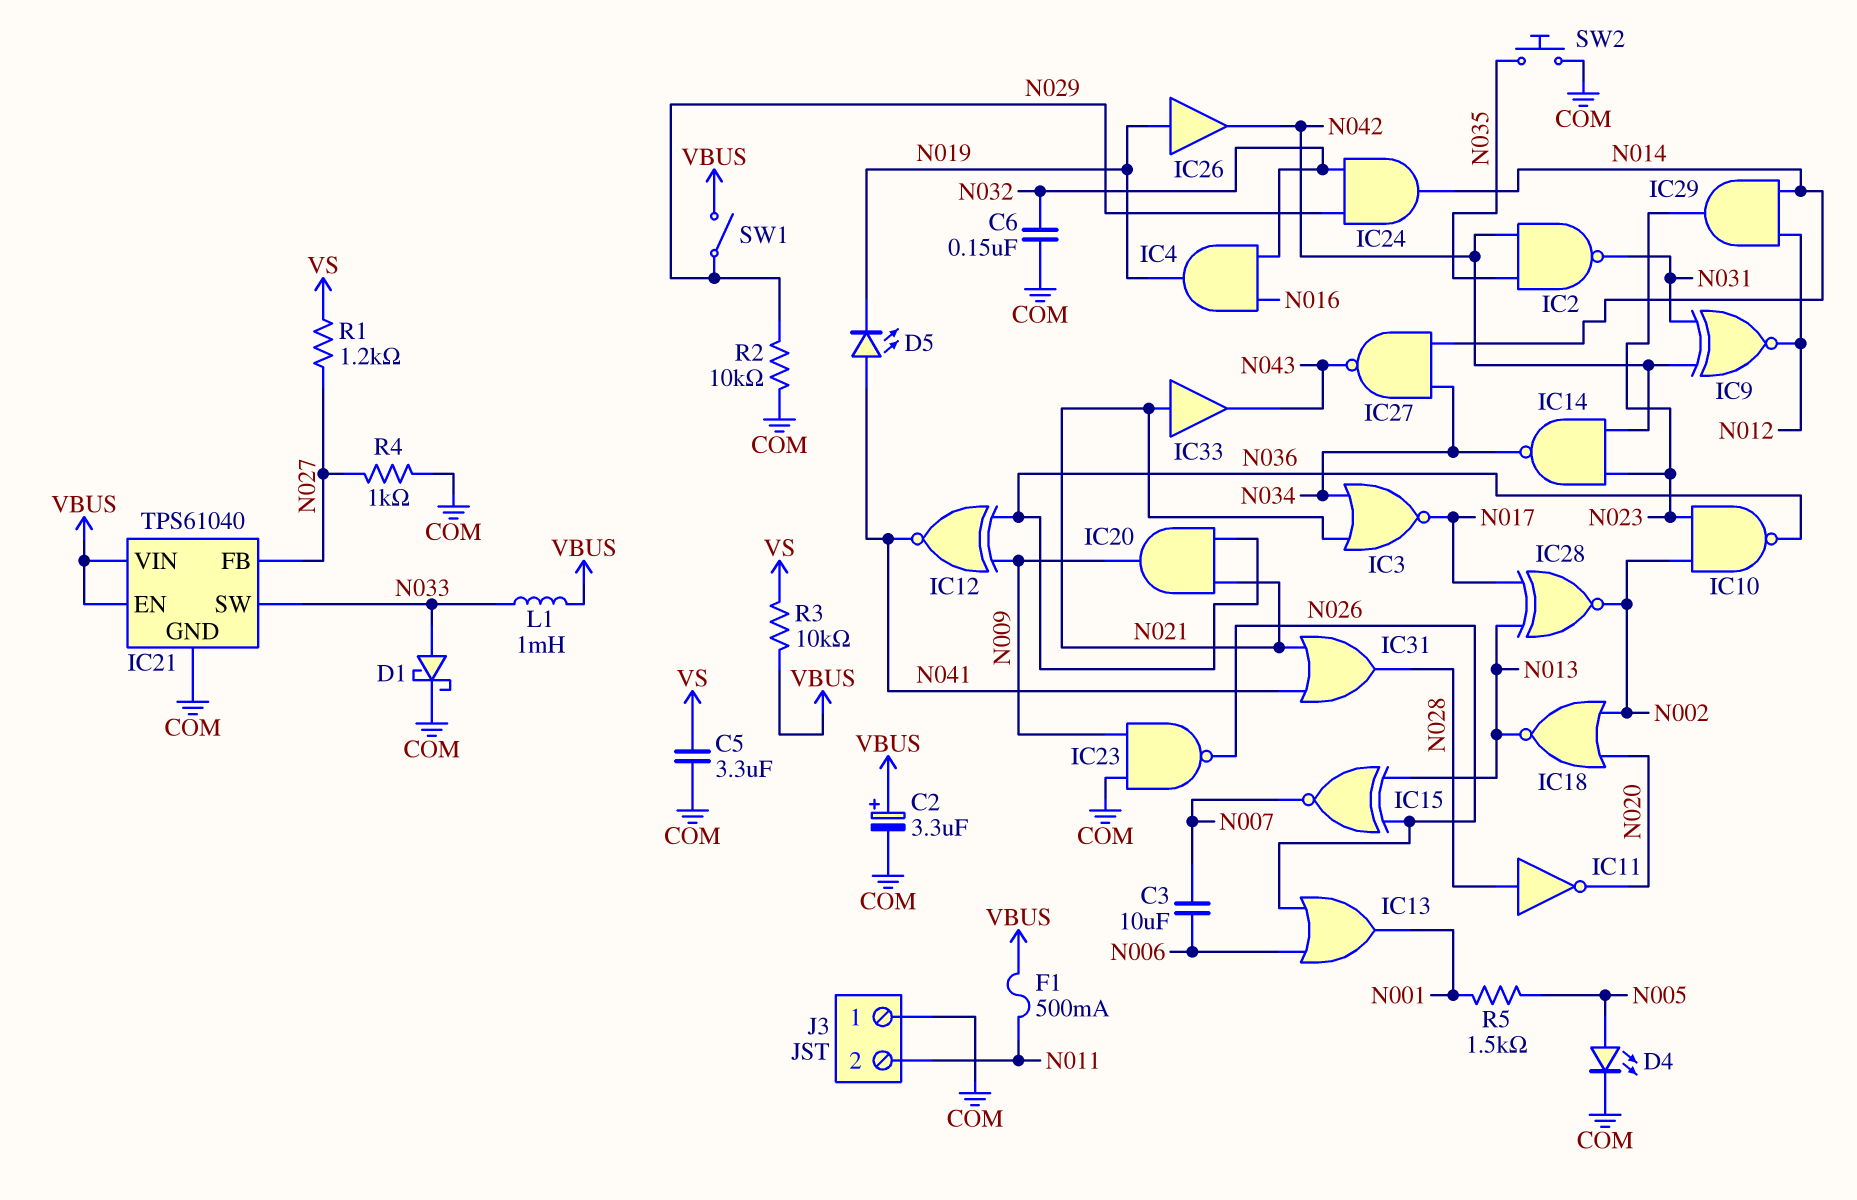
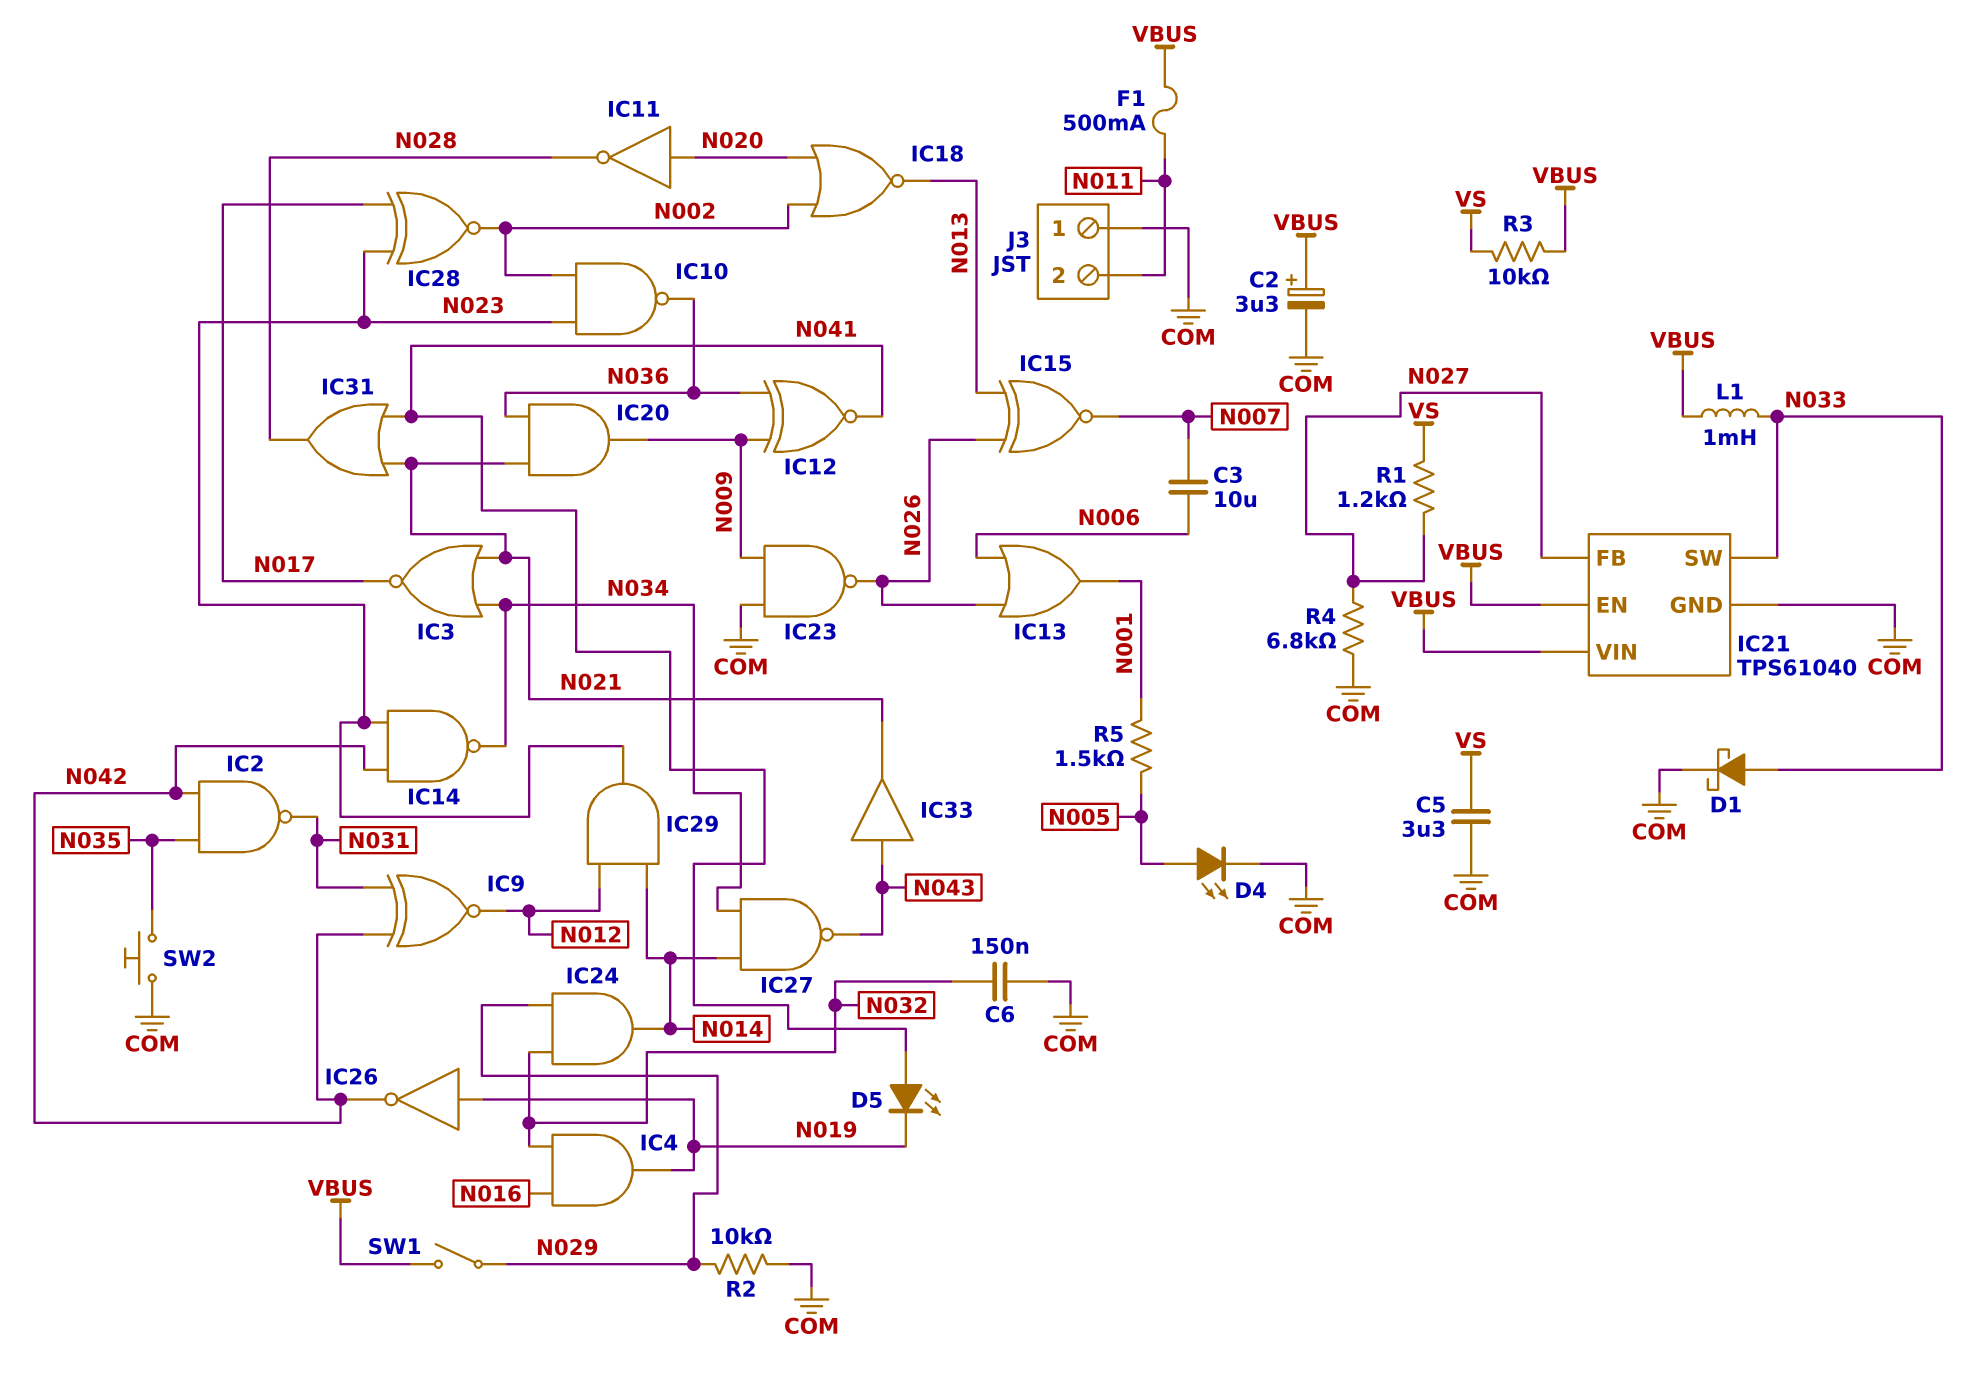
IC11: NOT (in N028, out N020) -> NOT (in N020, out N028)
IC26: buffer (in N019, out N042) -> NOT (in N019, out N042)
IC28: XNOR (in N013, in N017, out N002) -> XNOR (in N017, in N023, out N002)
IC33: buffer (in N021, out N043) -> buffer (in N043, out N021)
R4: 1k (COM, N027) -> 6.8k (COM, N027)

